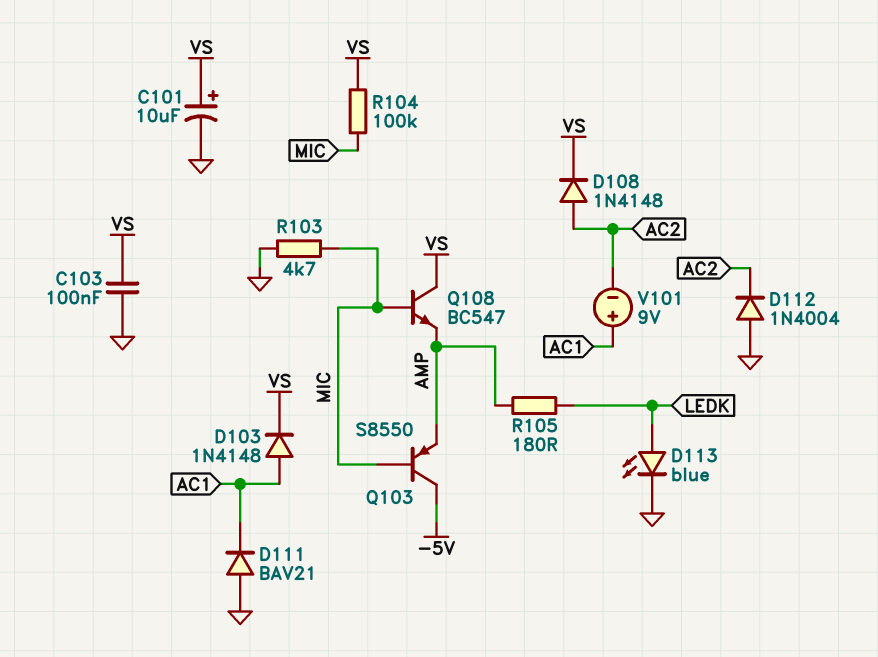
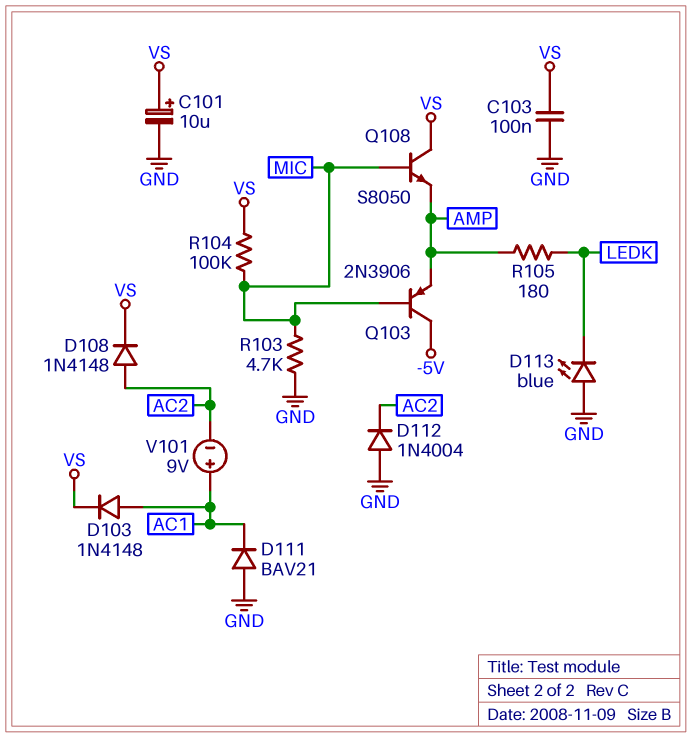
D113: LED blue (A LEDK, K GND) -> LED blue (A GND, K LEDK)
Q103: PNP S8550 (B MIC, C -5V, E AMP) -> PNP 2N3906 (B MIC, C -5V, E AMP)
Q108: NPN BC547 (B MIC, C VS, E AMP) -> NPN S8050 (B MIC, C VS, E AMP)

